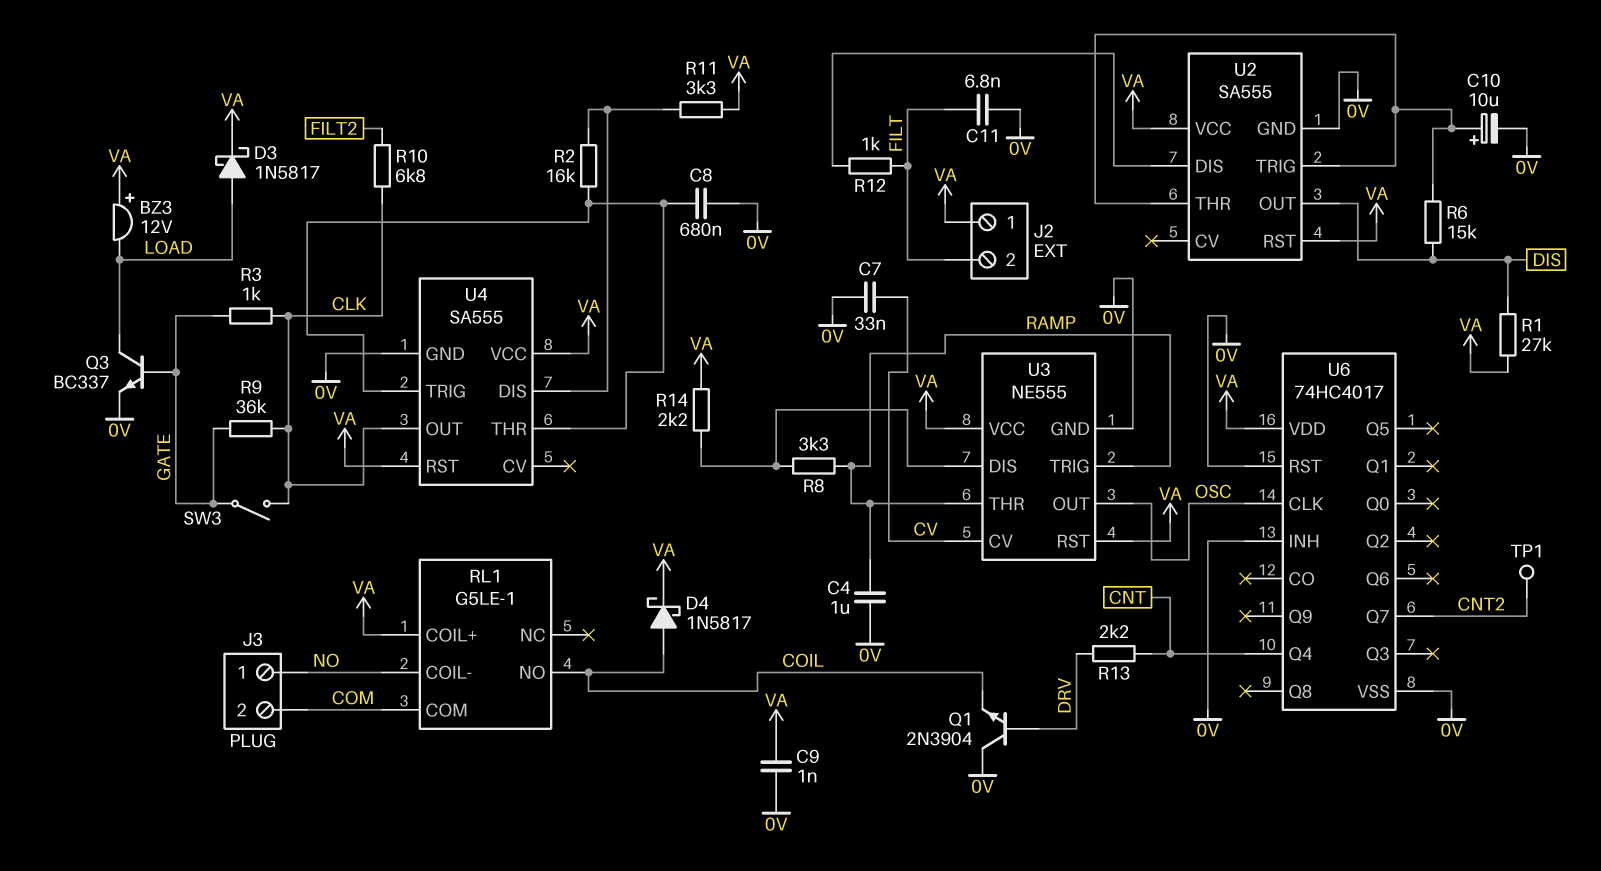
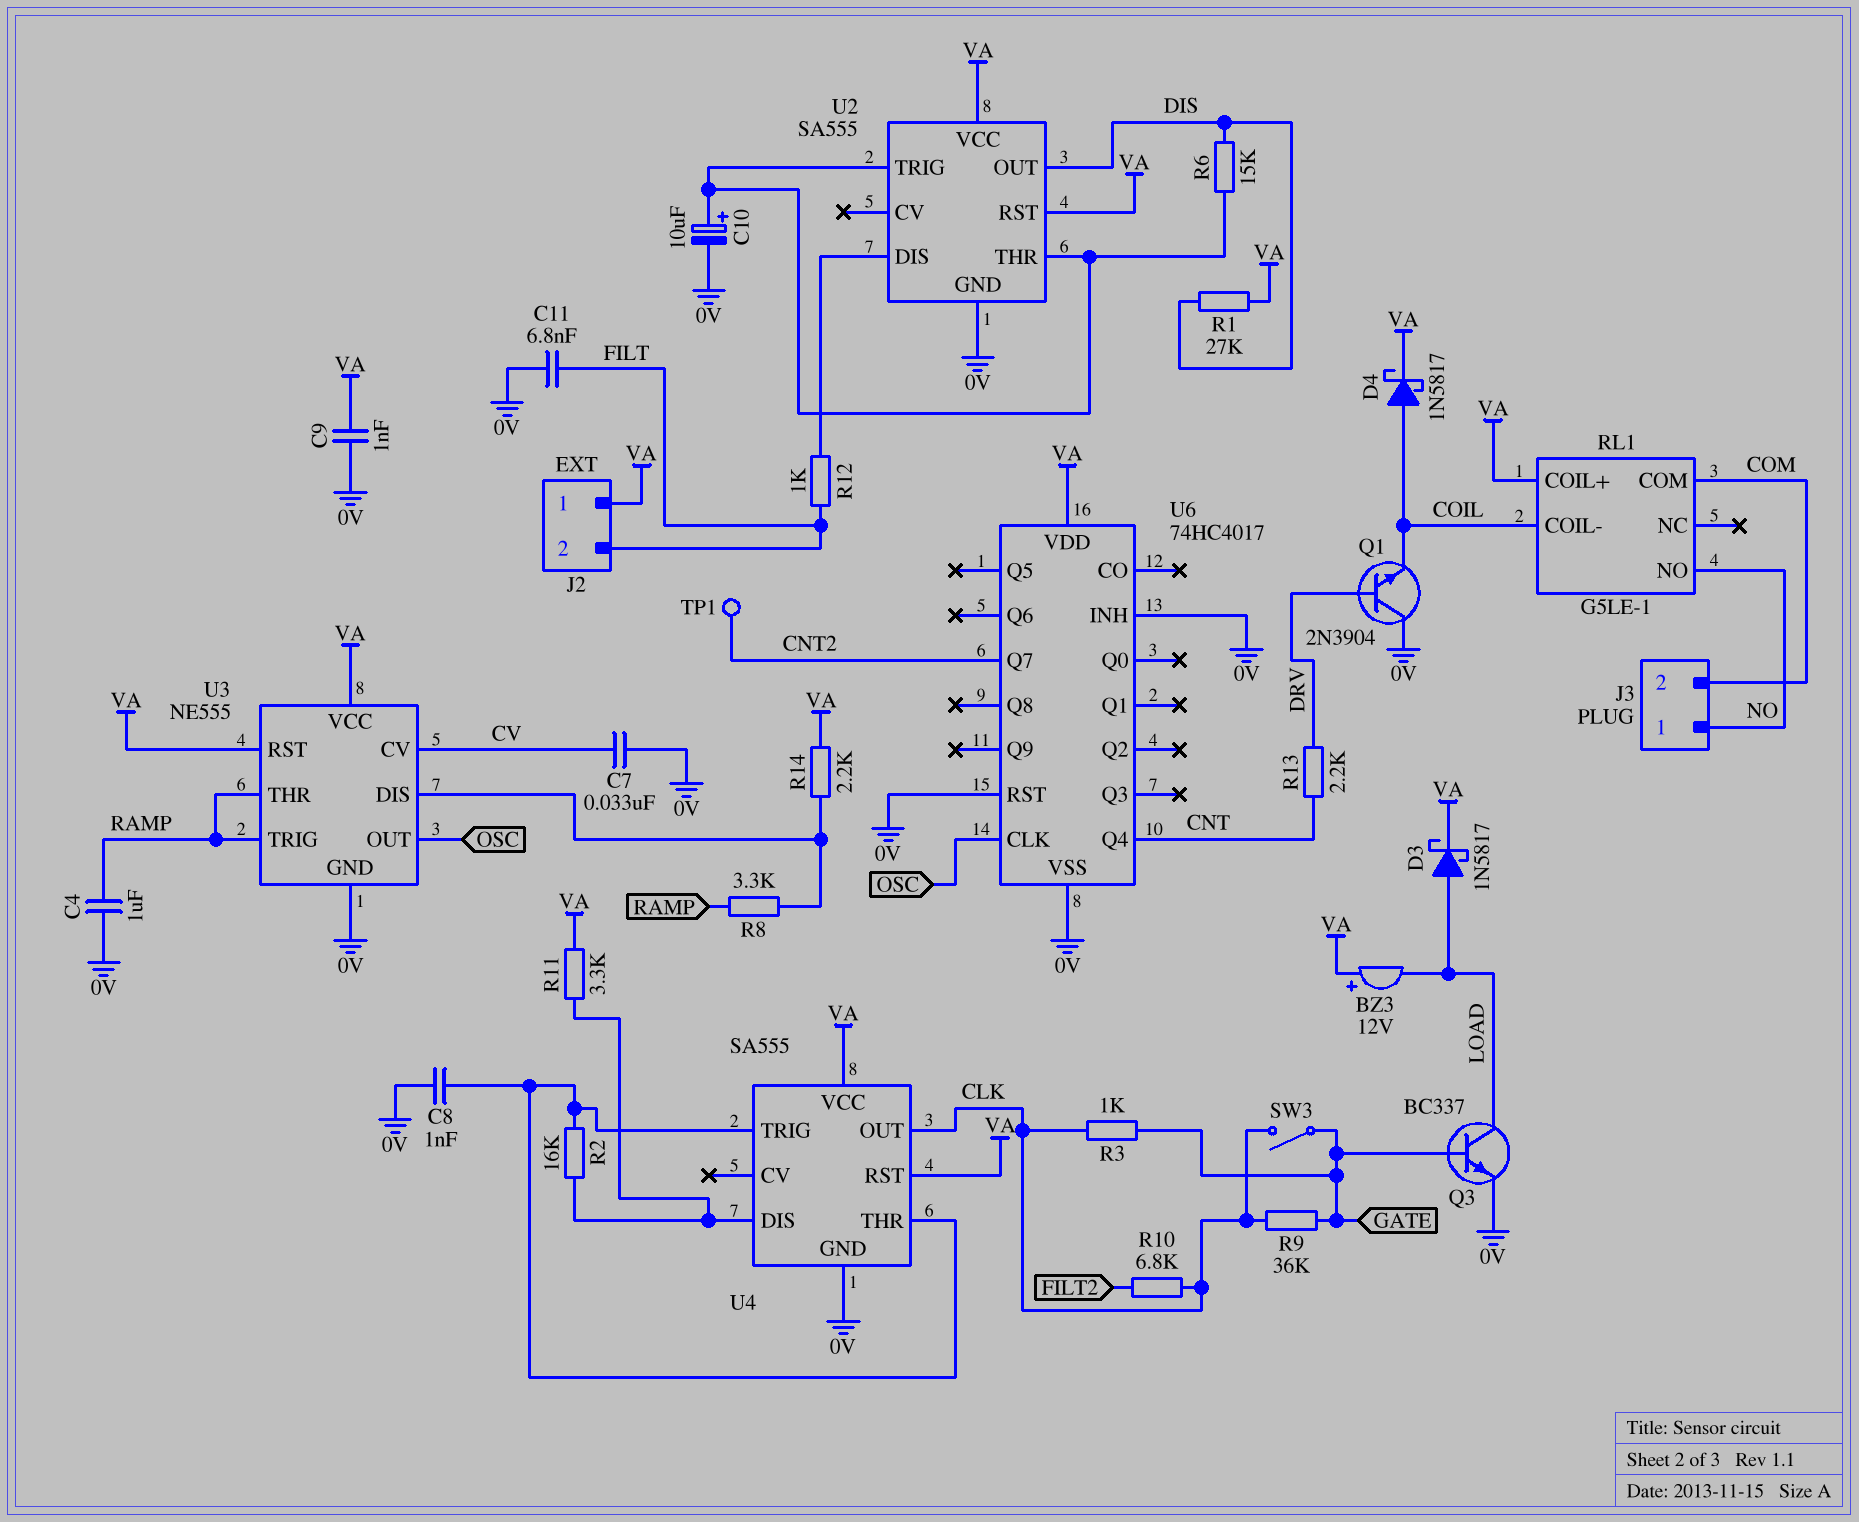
C8: 680nF (0V, U4/THR) -> 1nF (0V, U4/THR)
RL1 pin COIL-: NO -> COIL
RL1 pin NO: COIL -> NO

